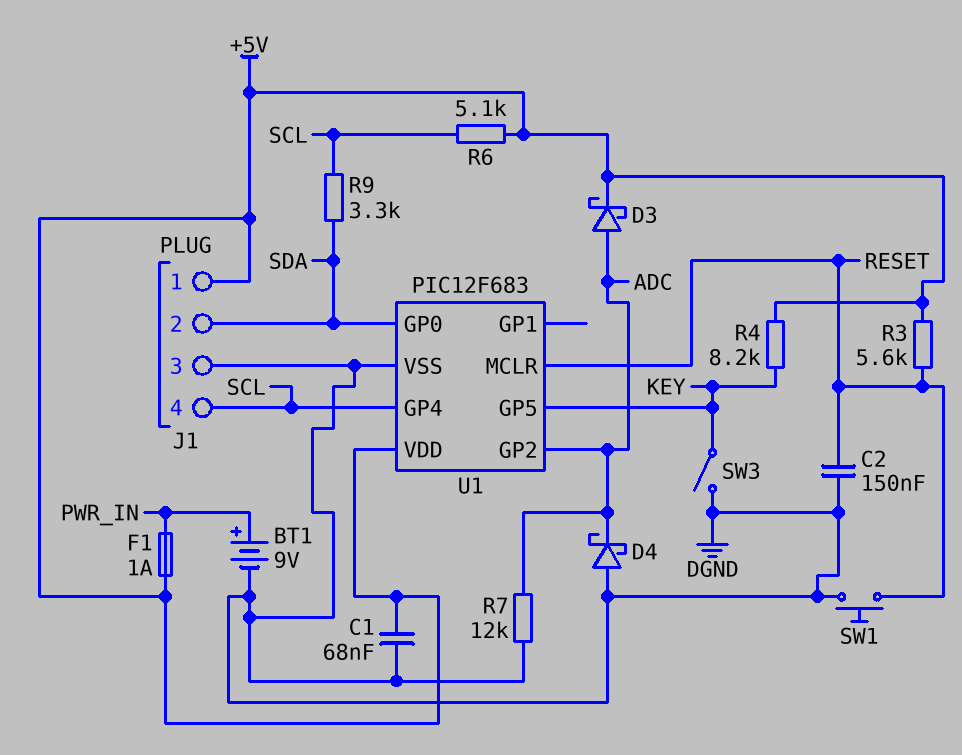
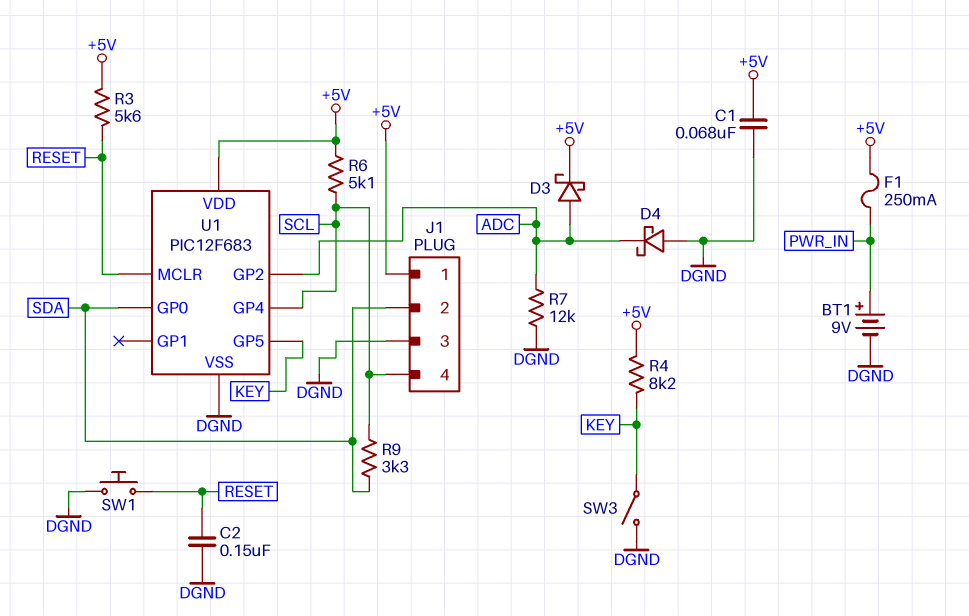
F1: 1A (+5V, PWR_IN) -> 250mA (+5V, PWR_IN)

